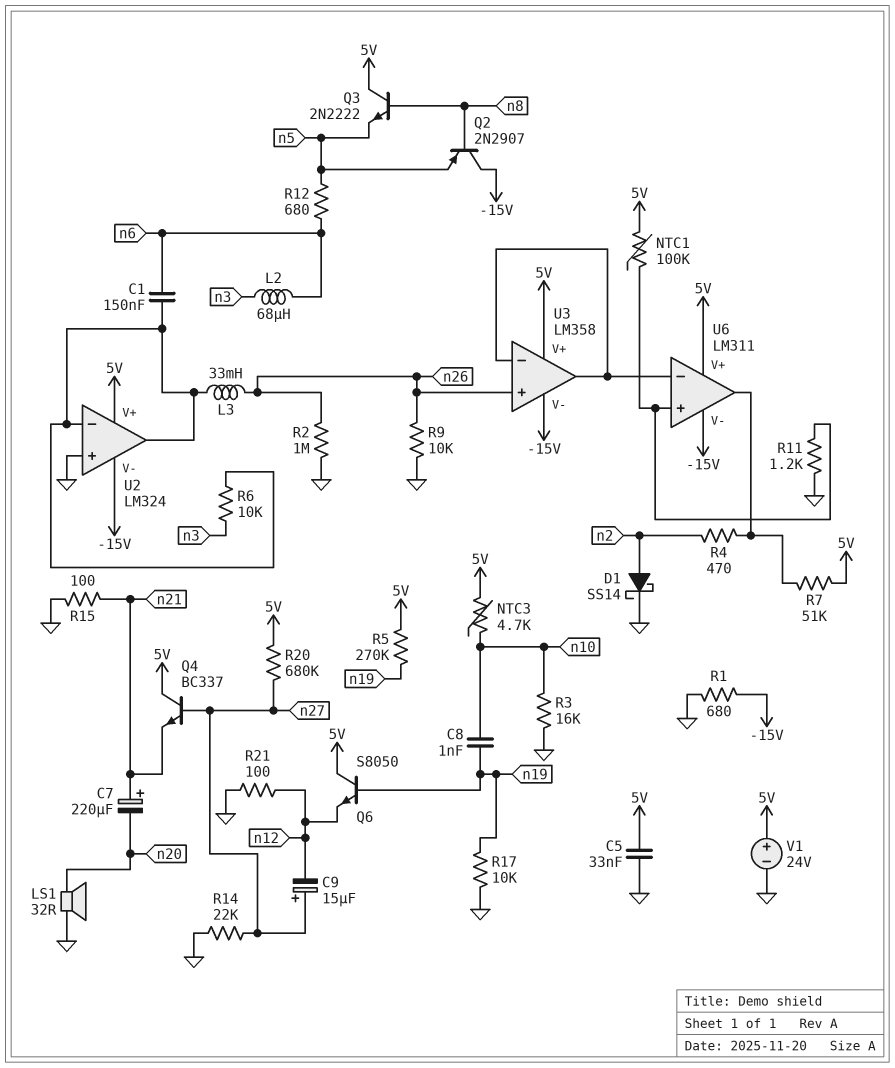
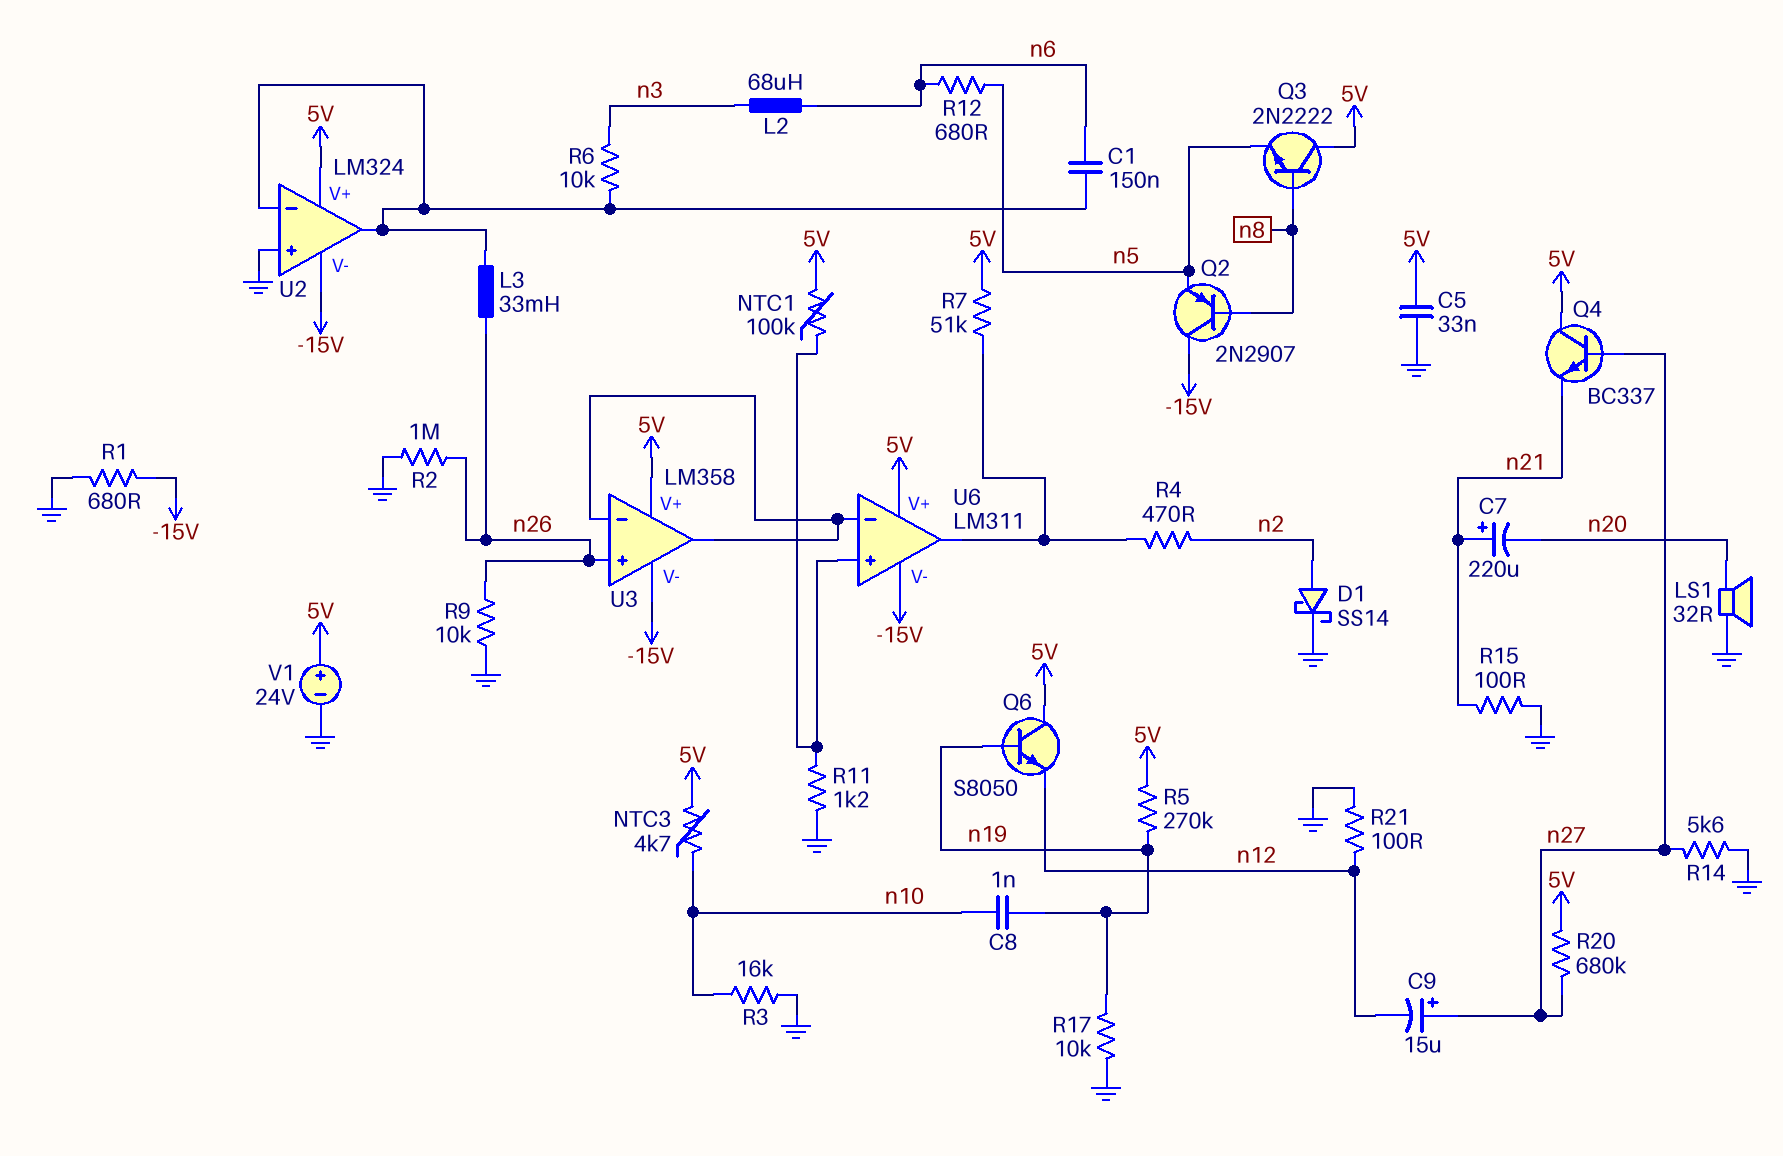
R14: 22k (GND, n27) -> 5.6k (GND, n27)

